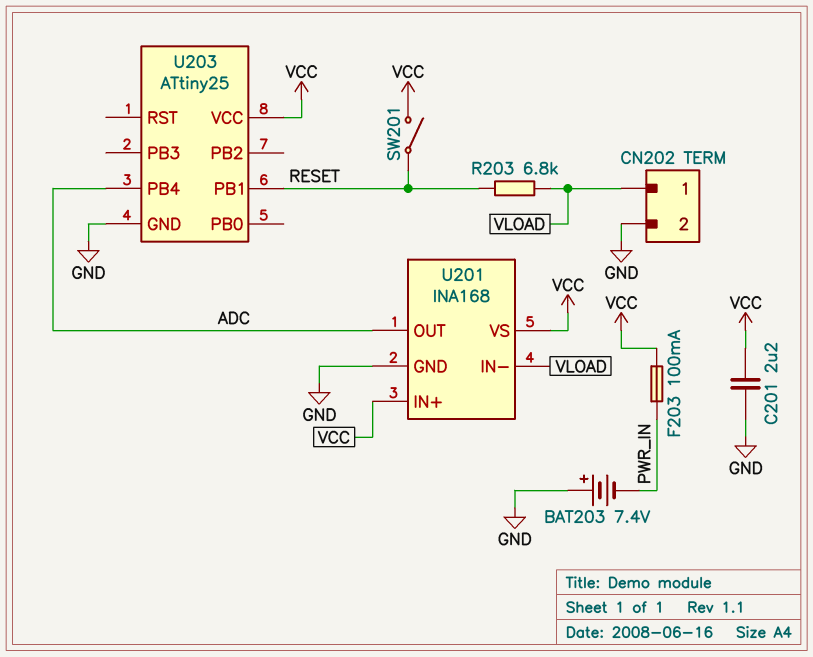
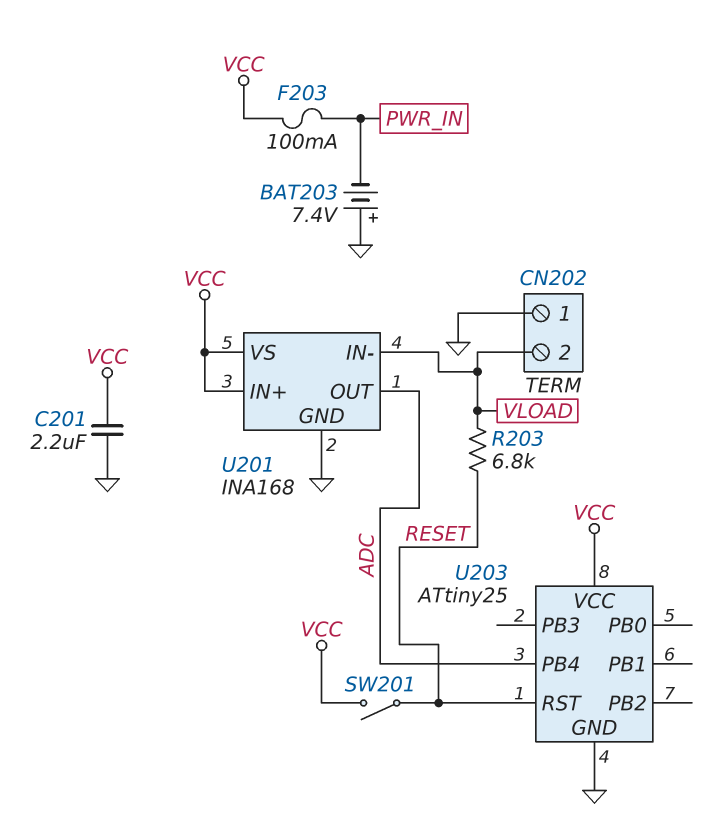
CN202 pin 1: VLOAD -> GND
CN202 pin 2: GND -> VLOAD
U203 pin PB1: RESET -> none
U203 pin RST: none -> RESET

